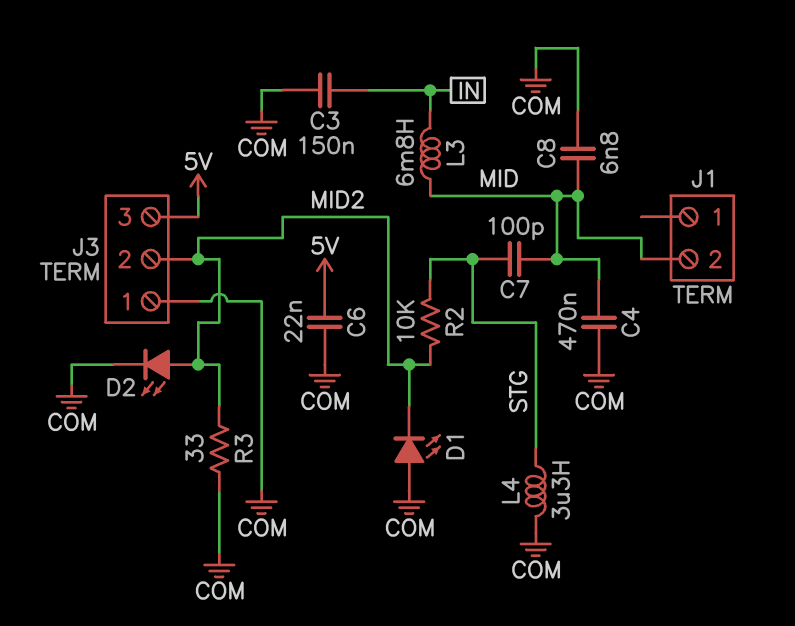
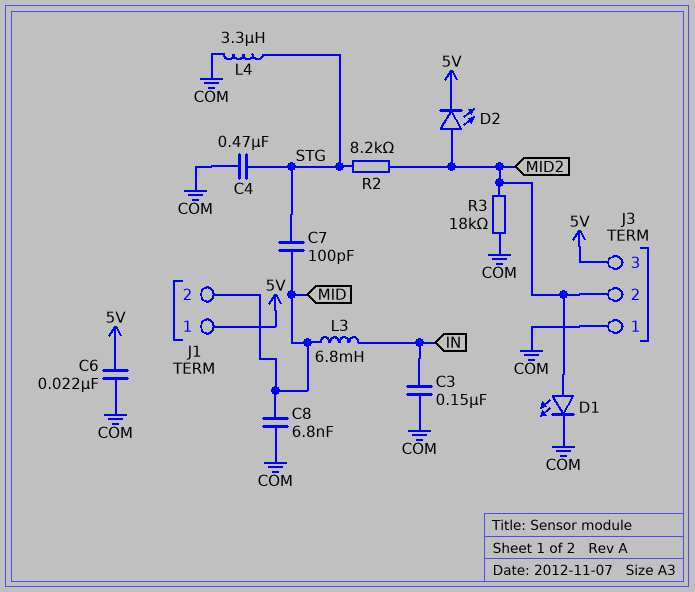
C4: 470nF (COM, MID) -> 470nF (COM, STG)
D1: LED (A COM, K MID2) -> LED (A MID2, K COM)
D2: LED (A MID2, K COM) -> LED (A MID2, K 5V)
J1 pin 1: none -> 5V
R2: 10k (MID2, STG) -> 8.2k (MID2, STG)
R3: 33 (COM, MID2) -> 18k (COM, MID2)

